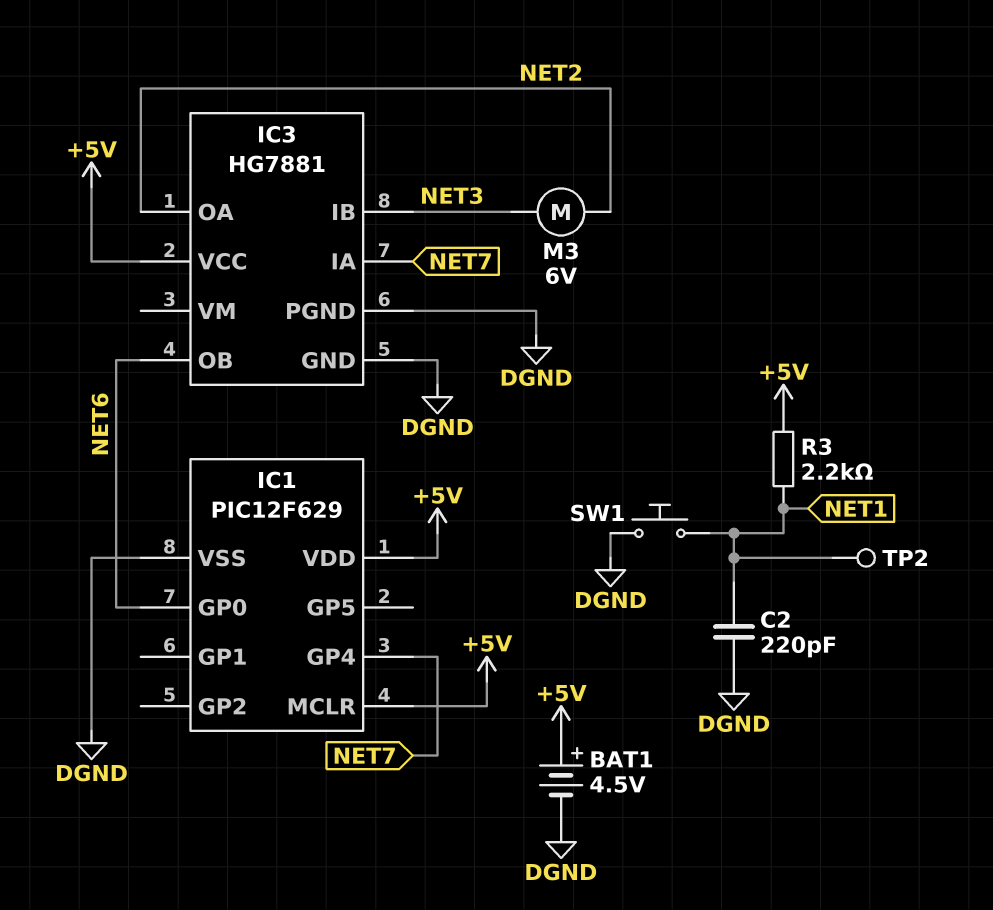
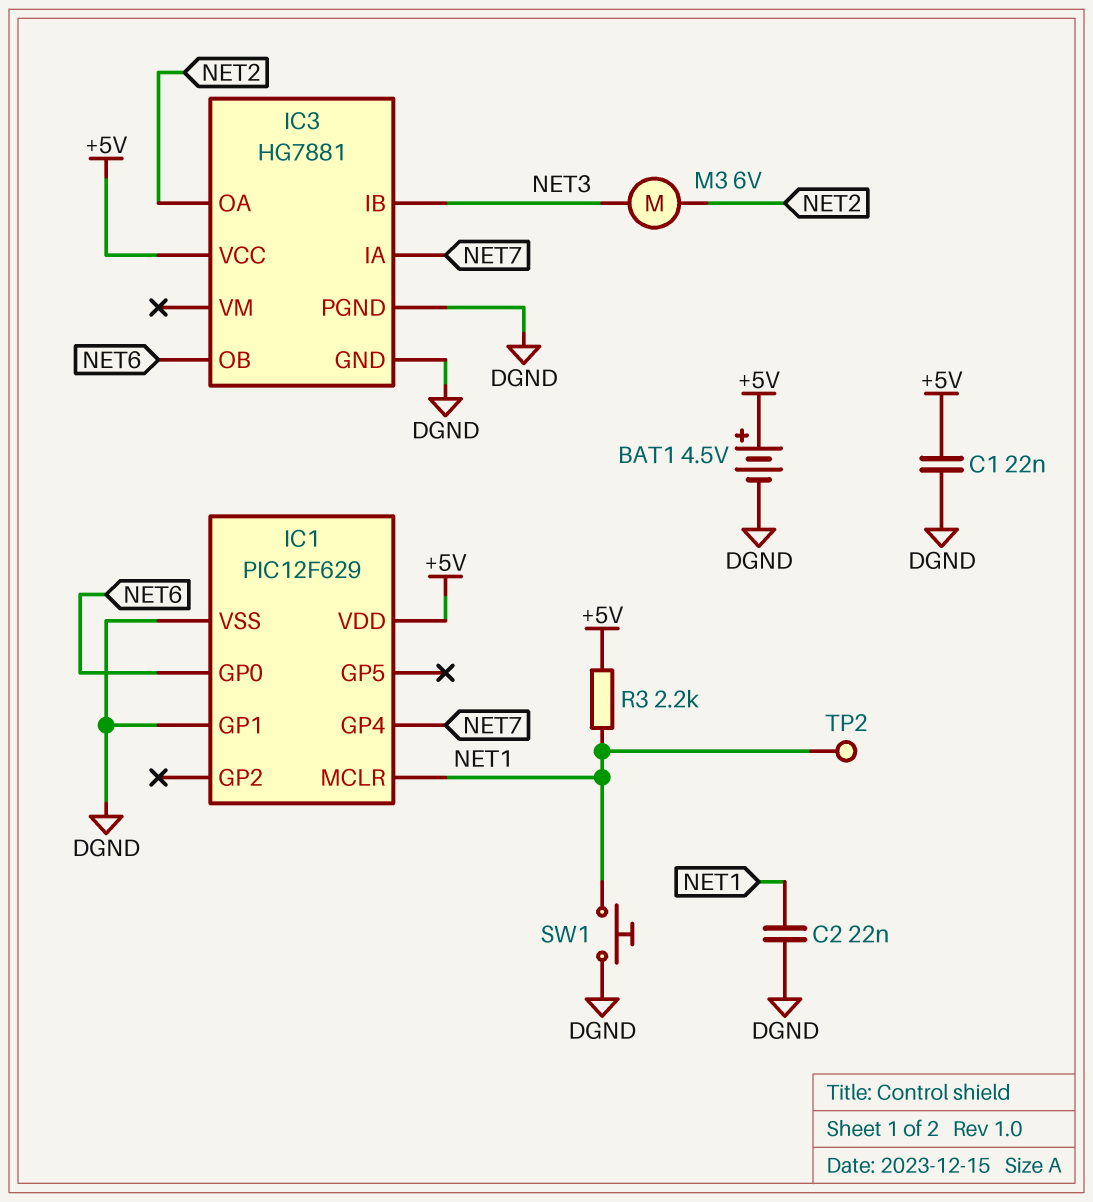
C1: none -> 22nF (+5V, DGND)
C2: 220pF (DGND, NET1) -> 22nF (DGND, NET1)
IC1 pin GP1: none -> DGND
IC1 pin MCLR: +5V -> NET1

